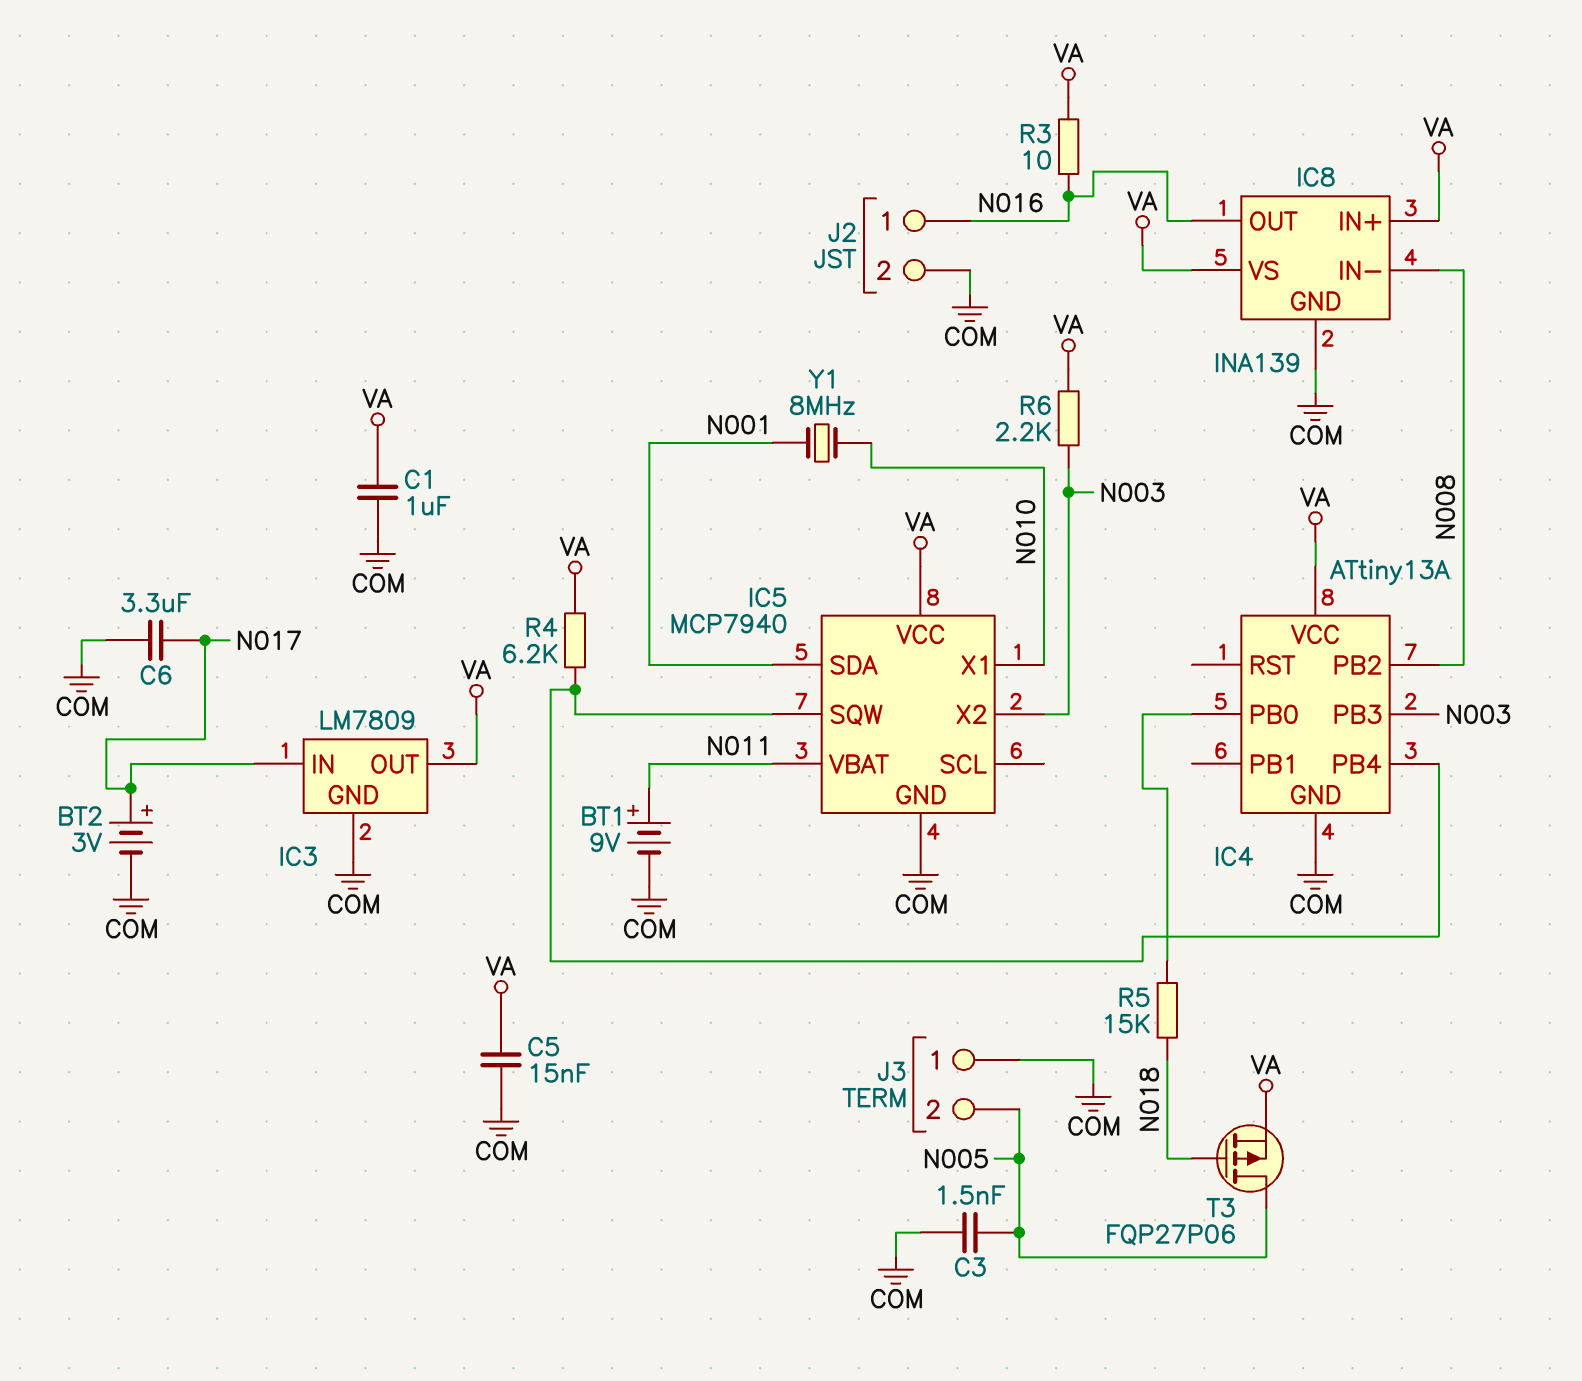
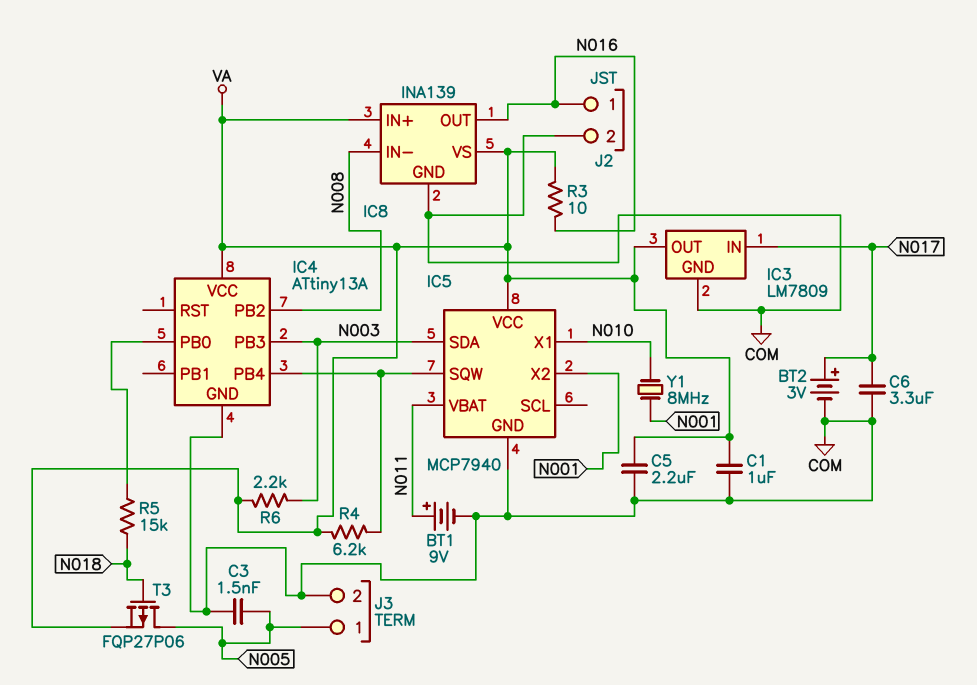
C5: 15nF (COM, VA) -> 2.2uF (COM, VA)
IC5 pin SDA: N001 -> N003
IC5 pin X2: N003 -> N001
J3 pin 1: COM -> N005
J3 pin 2: N005 -> COM

